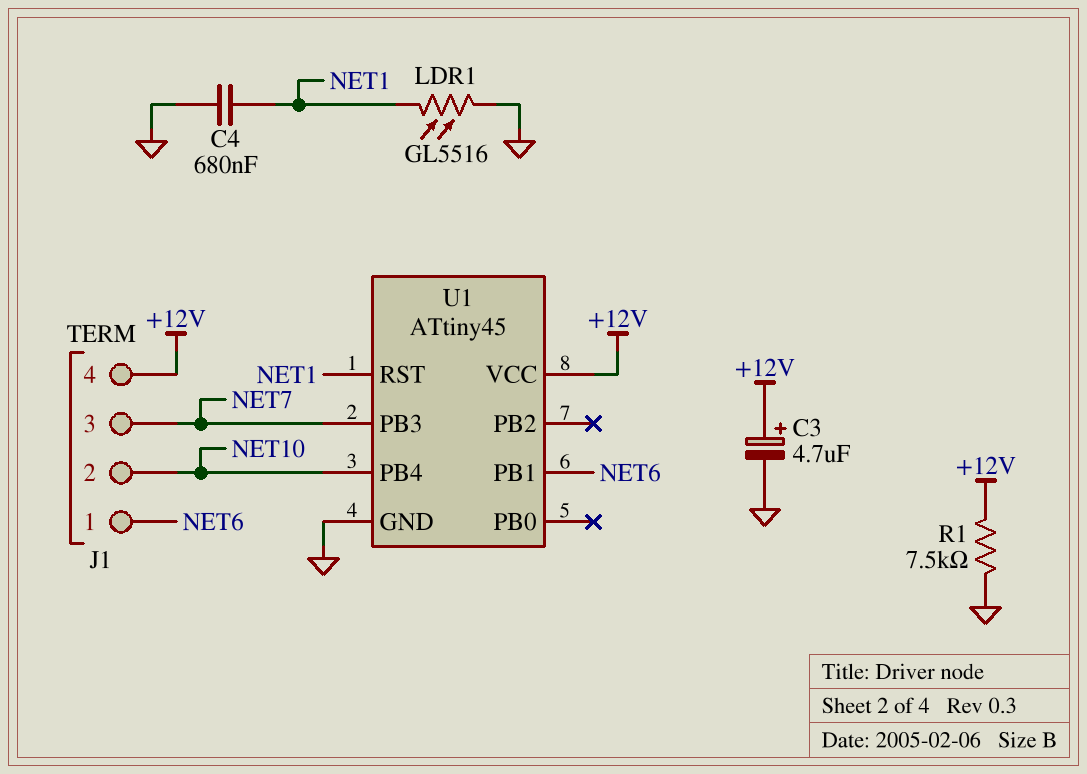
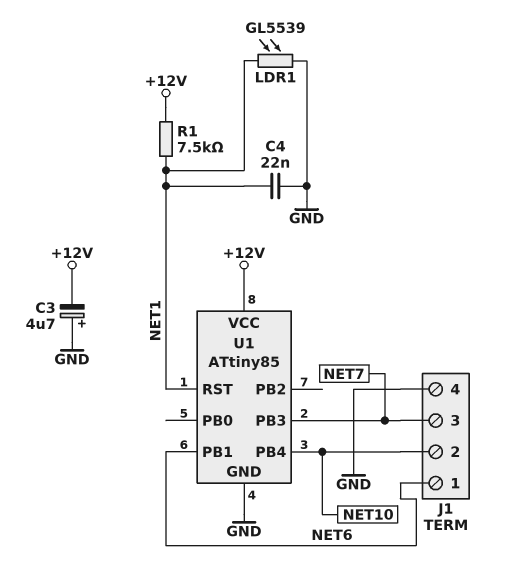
C3: 4.7uF (plus +12V, minus GND) -> 4.7uF (plus GND, minus +12V)
C4: 680nF (GND, NET1) -> 22nF (GND, NET1)
J1 pin 4: +12V -> GND
LDR1: GL5516 (GND, NET1) -> GL5539 (GND, NET1)
R1: 7.5k (+12V, GND) -> 7.5k (+12V, NET1)
U1: ATtiny45 -> ATtiny85

